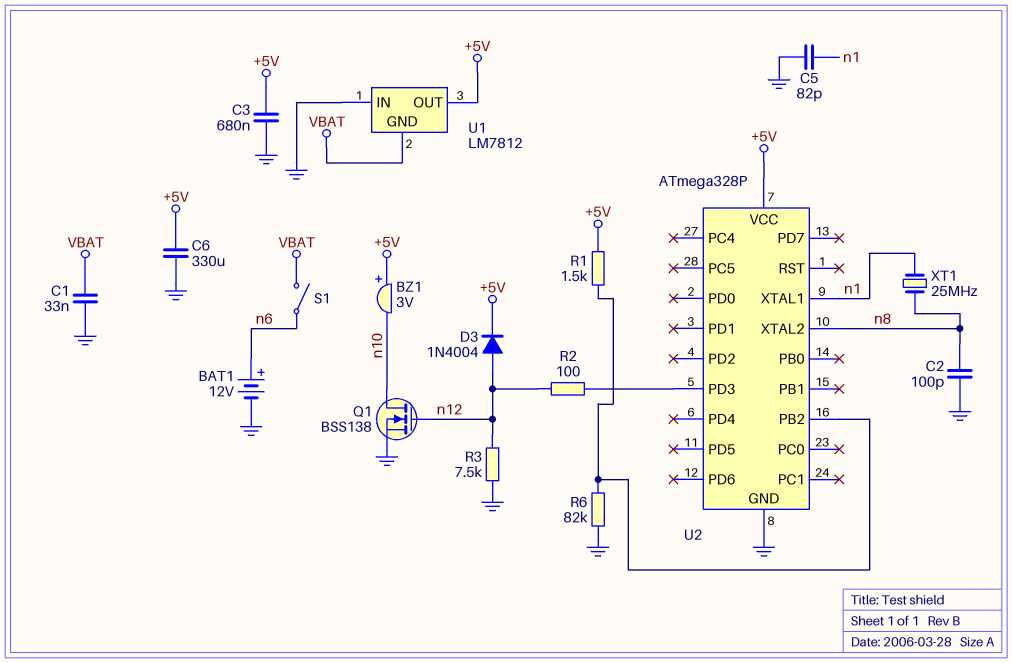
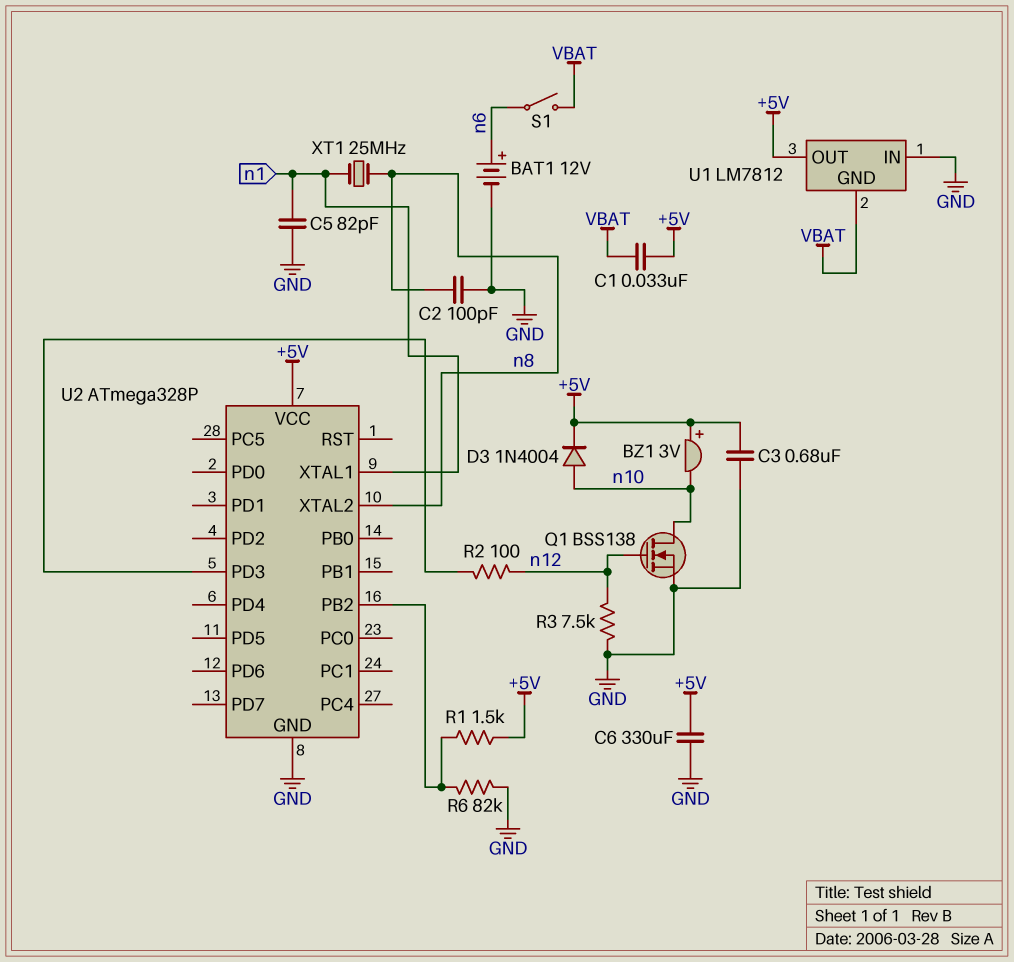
C1: 33nF (GND, VBAT) -> 33nF (+5V, VBAT)
D3: diode 1N4004 (A n12, K +5V) -> diode 1N4004 (A n10, K +5V)

